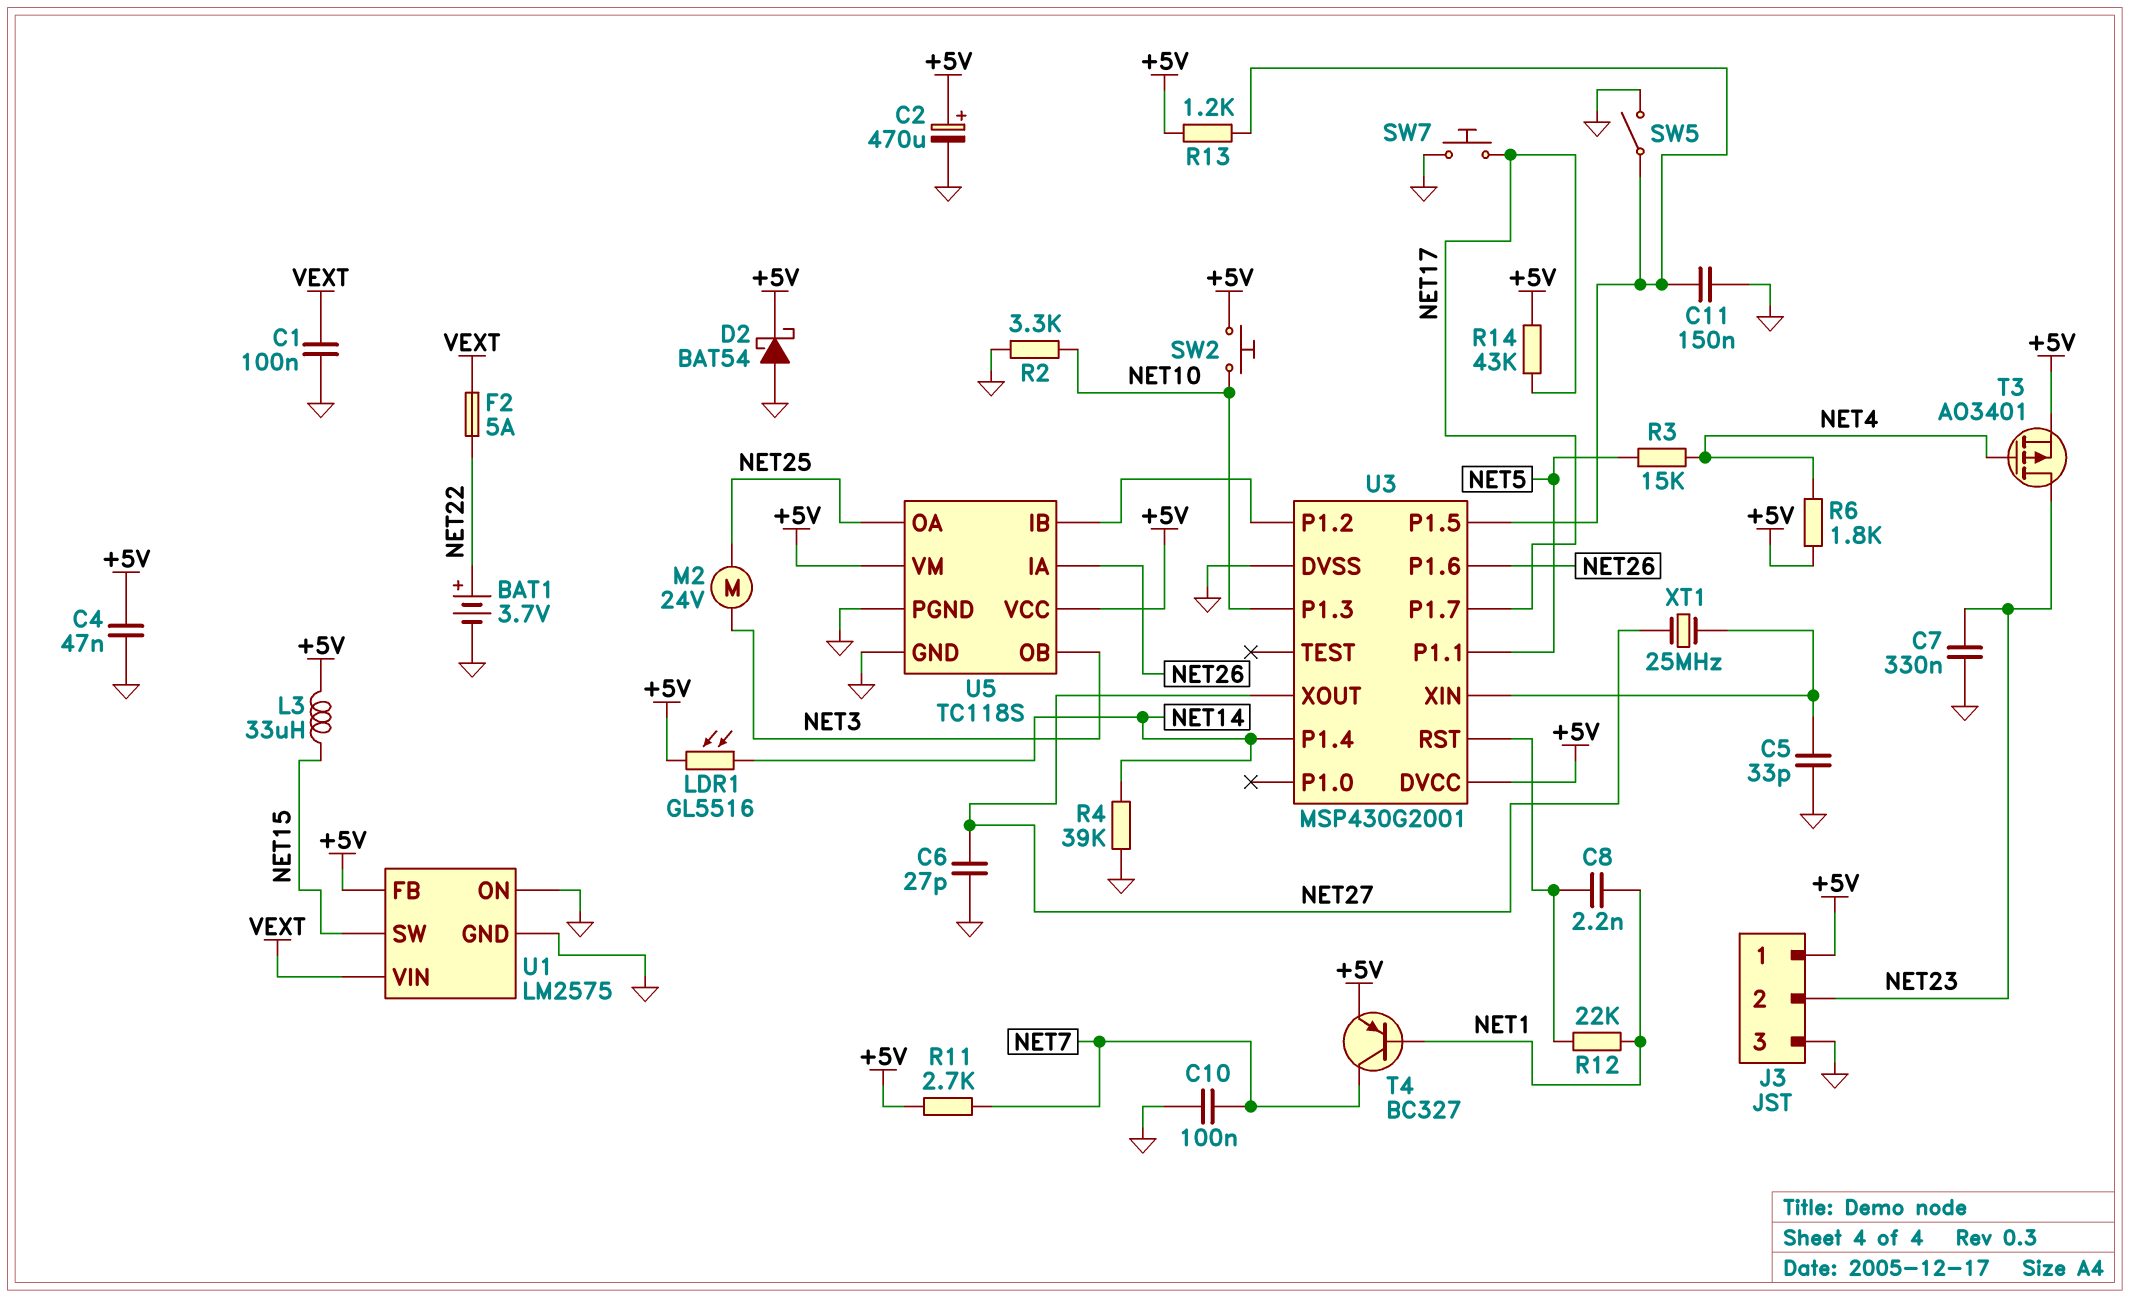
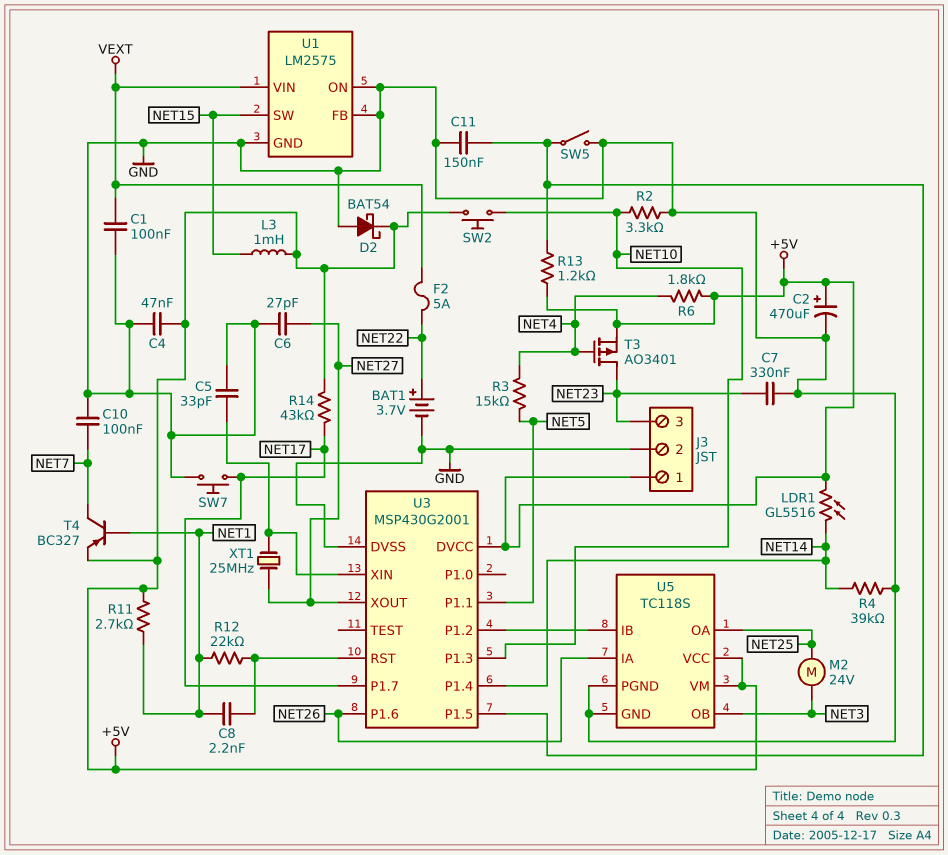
J3 pin 2: NET23 -> GND
J3 pin 3: GND -> NET23
L3: 33uH (+5V, NET15) -> 1mH (+5V, NET15)
R11: 2.7k (+5V, NET7) -> 2.7k (+5V, NET1)
U1 pin FB: +5V -> GND

